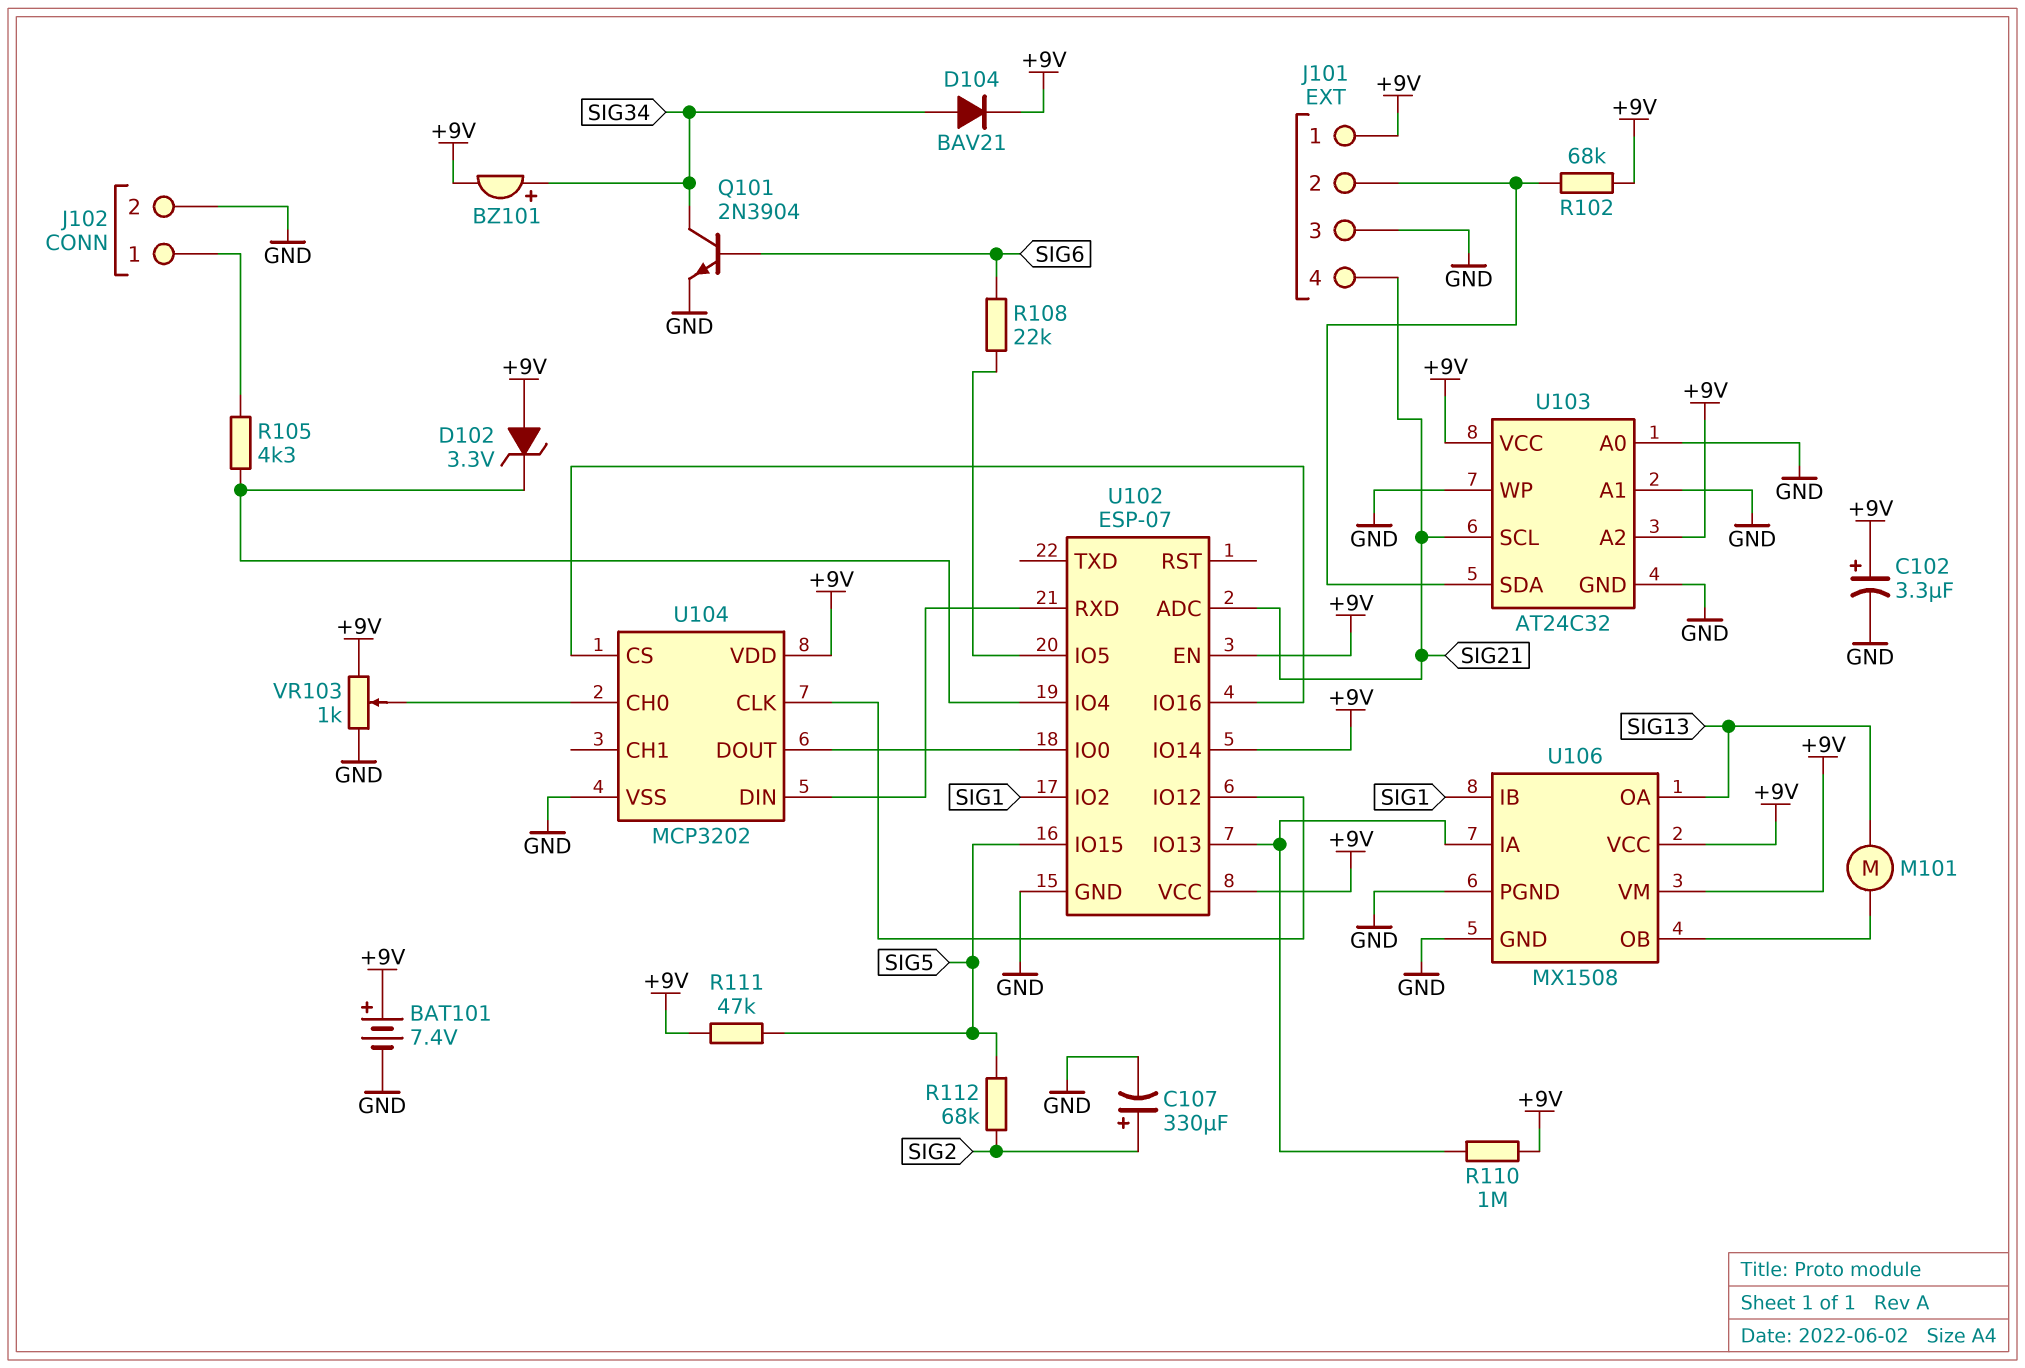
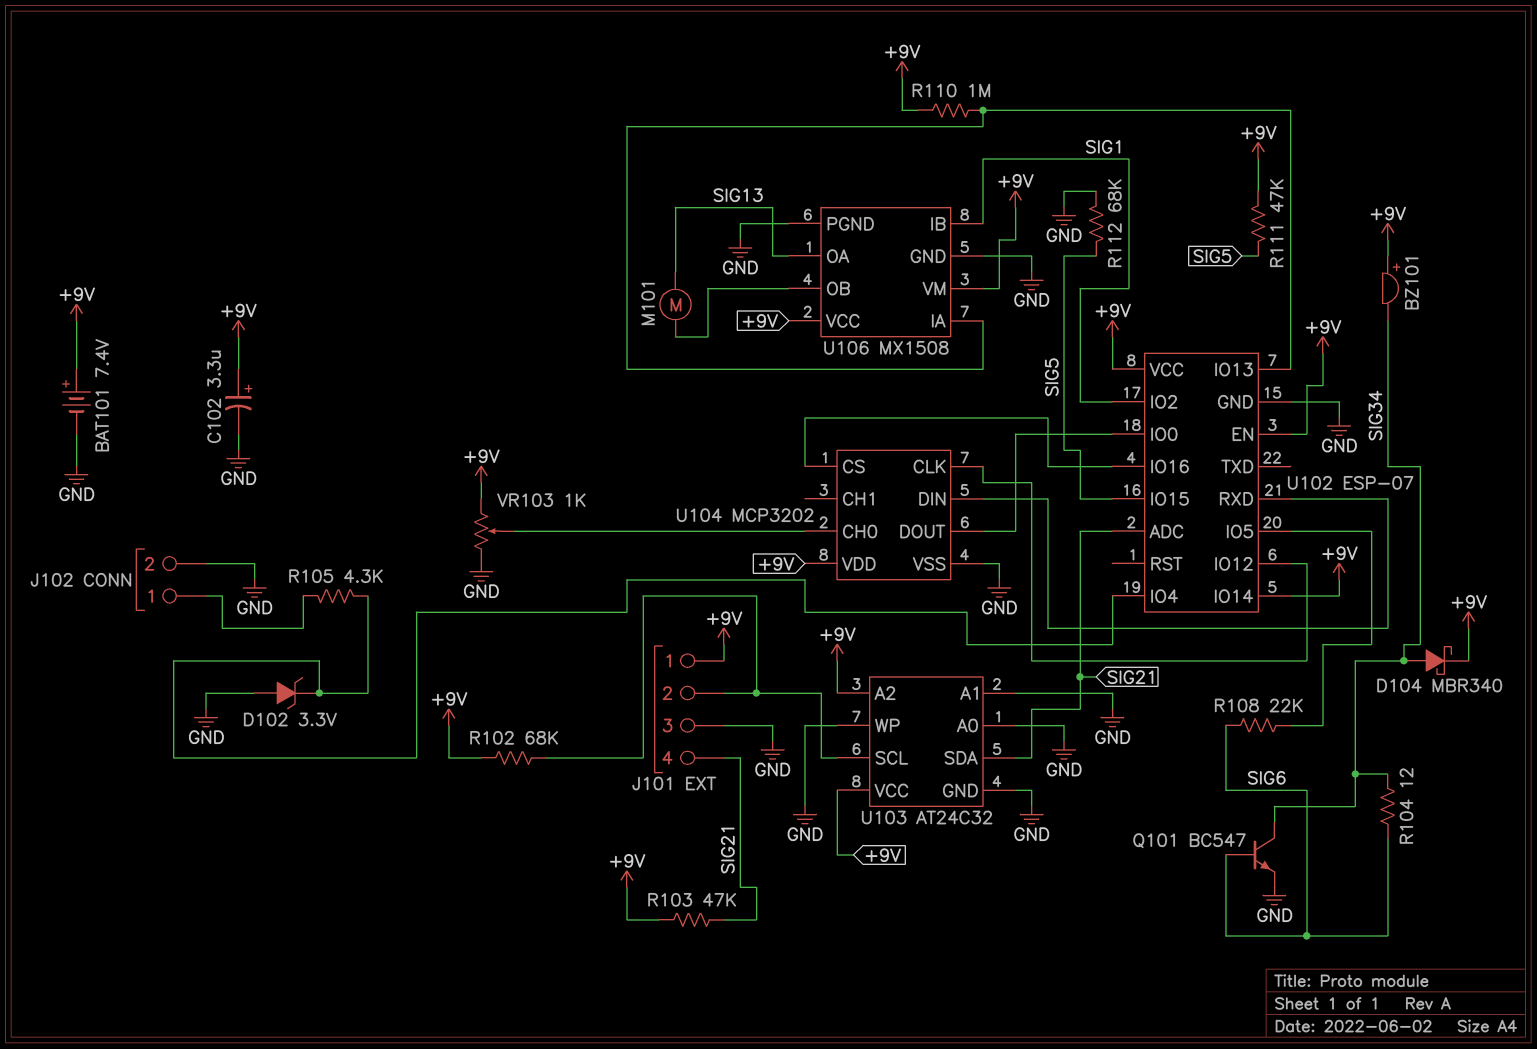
BZ101: buzzer (plus SIG34, minus +9V) -> buzzer (plus +9V, minus SIG34)
C107: 330uF (plus SIG2, minus GND) -> none
D102: zener 3.3V (A +9V, K U102/IO4) -> zener 3.3V (A GND, K U102/IO4)
D104: diode BAV21 (A SIG34, K +9V) -> schottky MBR340 (A SIG34, K +9V)
Q101: NPN 2N3904 (B SIG6, C SIG34, E GND) -> NPN BC547 (B SIG6, C SIG34, E GND)
R103: none -> 47k (+9V, SIG21)
R104: none -> 12 (SIG6, SIG34)
R112: 68k (SIG2, SIG5) -> 68k (GND, SIG5)
U103 pin SCL: SIG21 -> J101/2
U103 pin SDA: J101/2 -> SIG21

